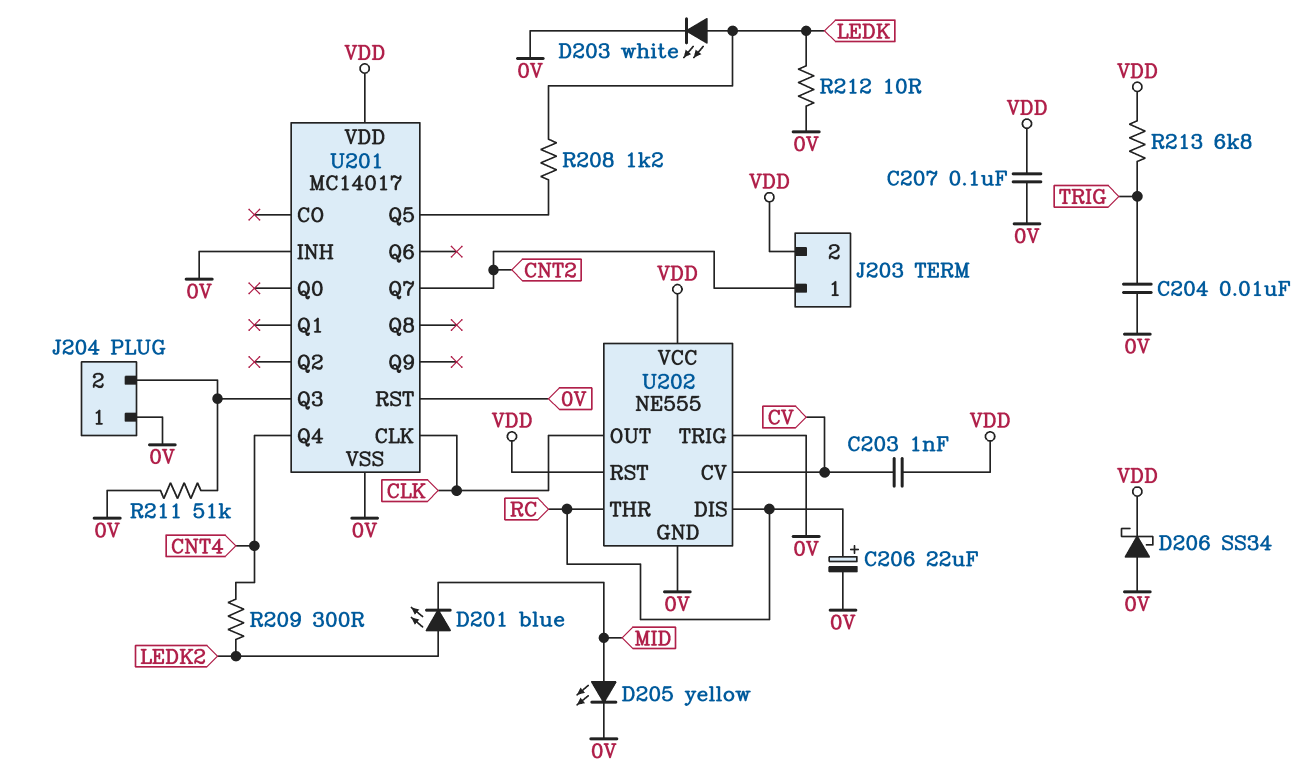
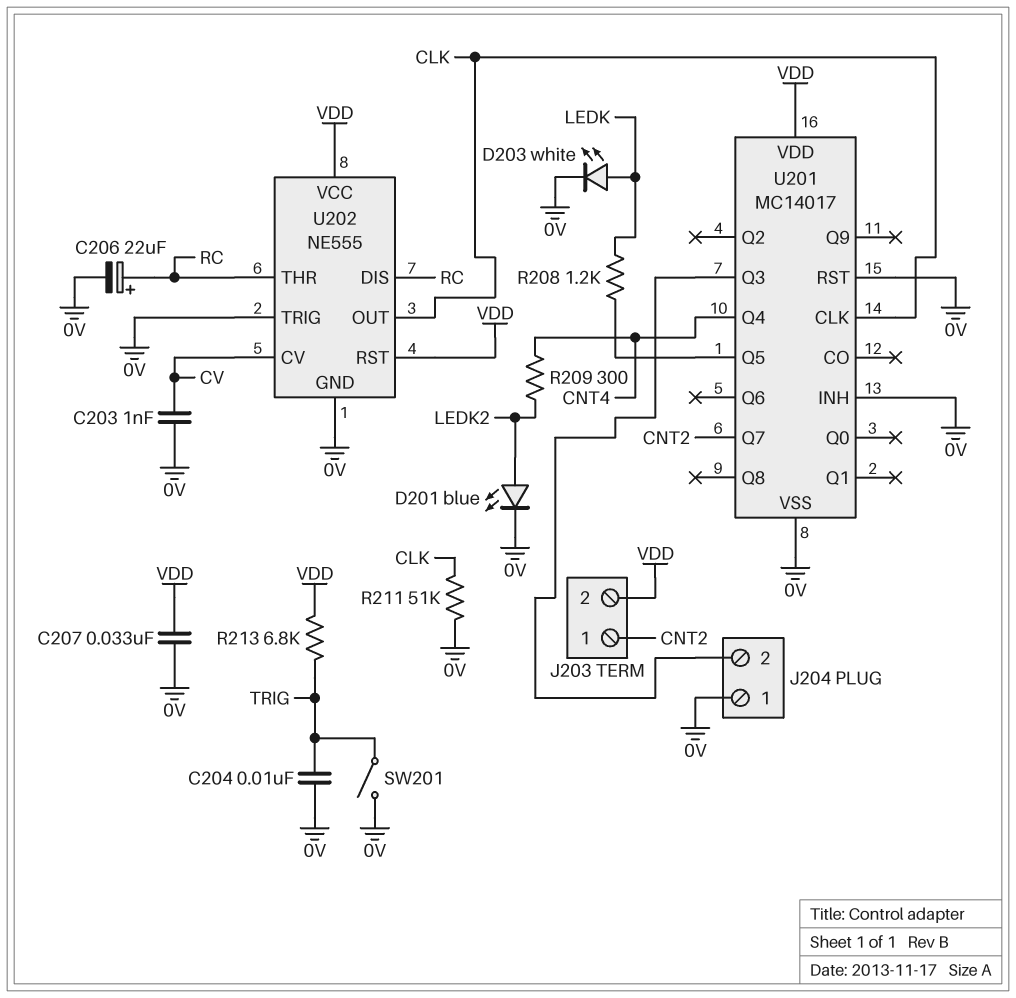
C203: 1nF (CV, VDD) -> 1nF (0V, CV)
C207: 100nF (0V, VDD) -> 33nF (0V, VDD)
D201: LED blue (A LEDK2, K MID) -> LED blue (A LEDK2, K 0V)
D205: LED yellow (A MID, K 0V) -> none
D206: schottky SS34 (A 0V, K VDD) -> none
R211: 51k (0V, J204/2) -> 51k (0V, CLK)
R212: 10 (0V, LEDK) -> none
SW201: none -> switch (0V, TRIG)

